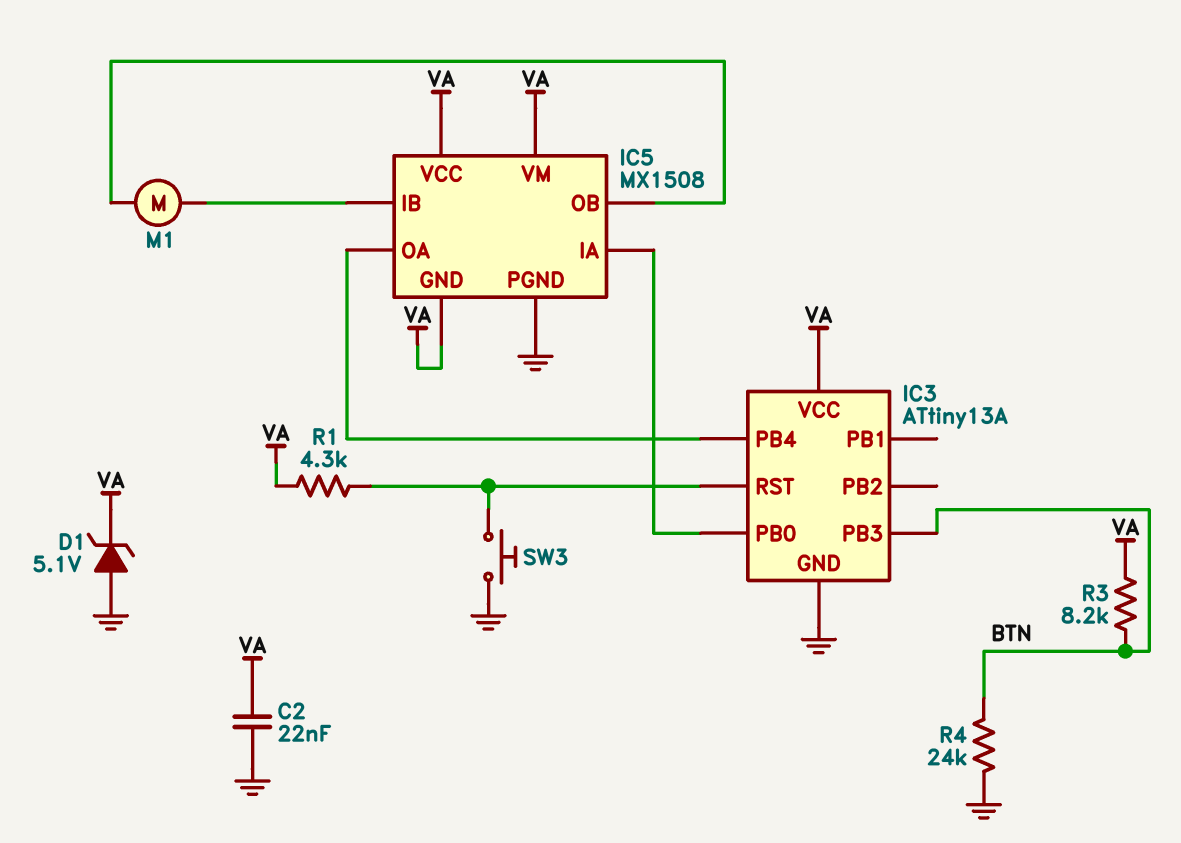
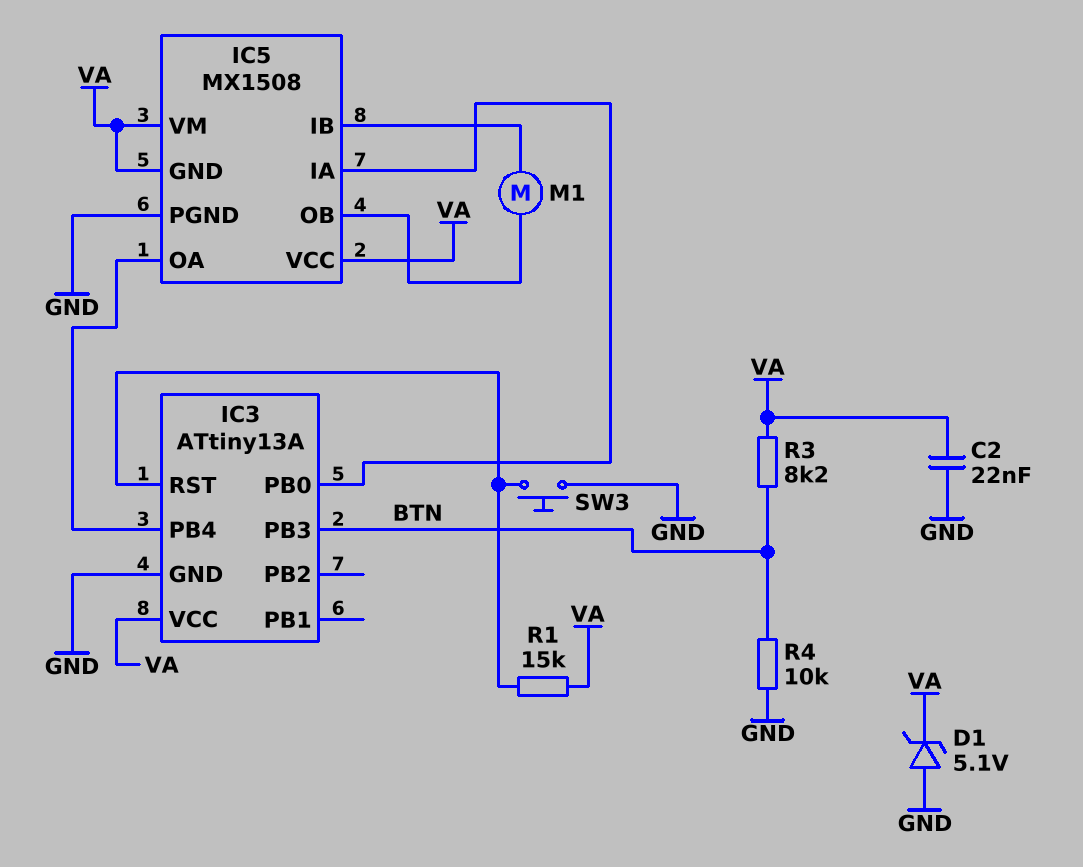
R1: 4.3k (IC3/RST, VA) -> 15k (IC3/RST, VA)
R4: 24k (BTN, GND) -> 10k (BTN, GND)

